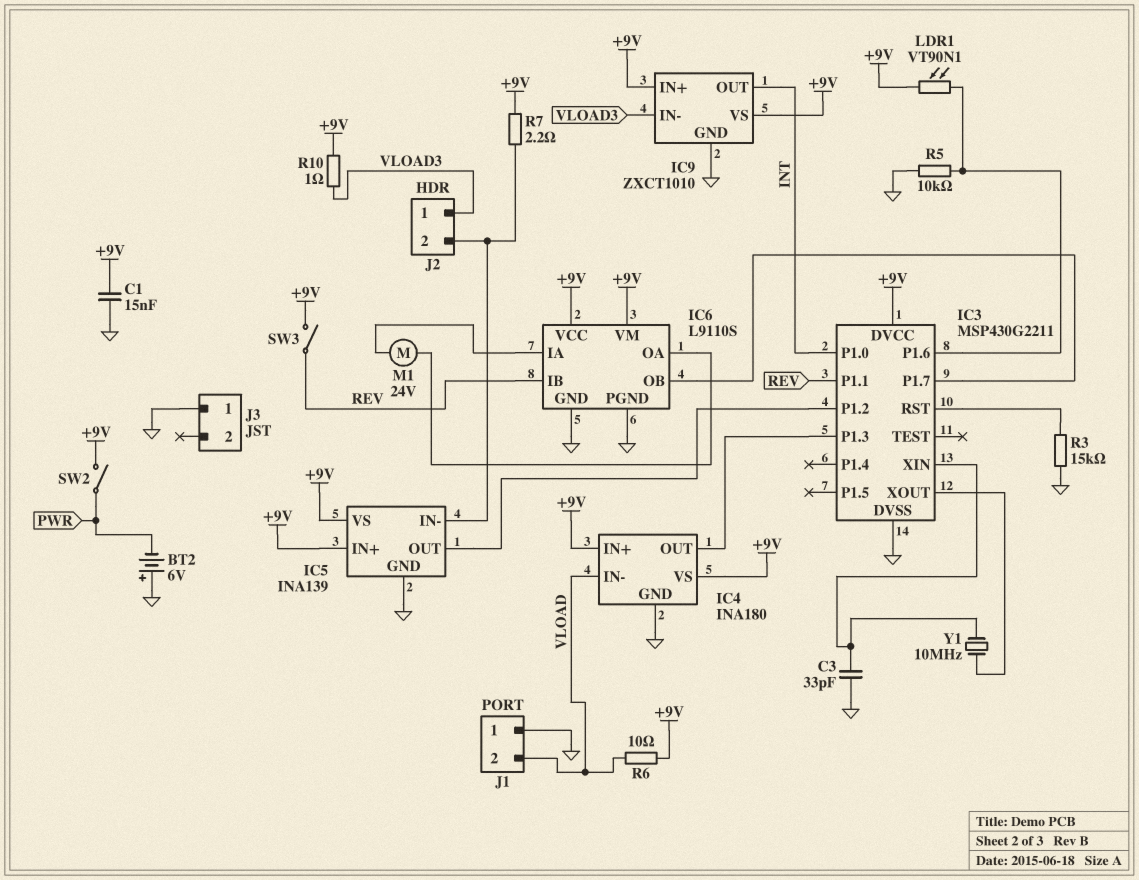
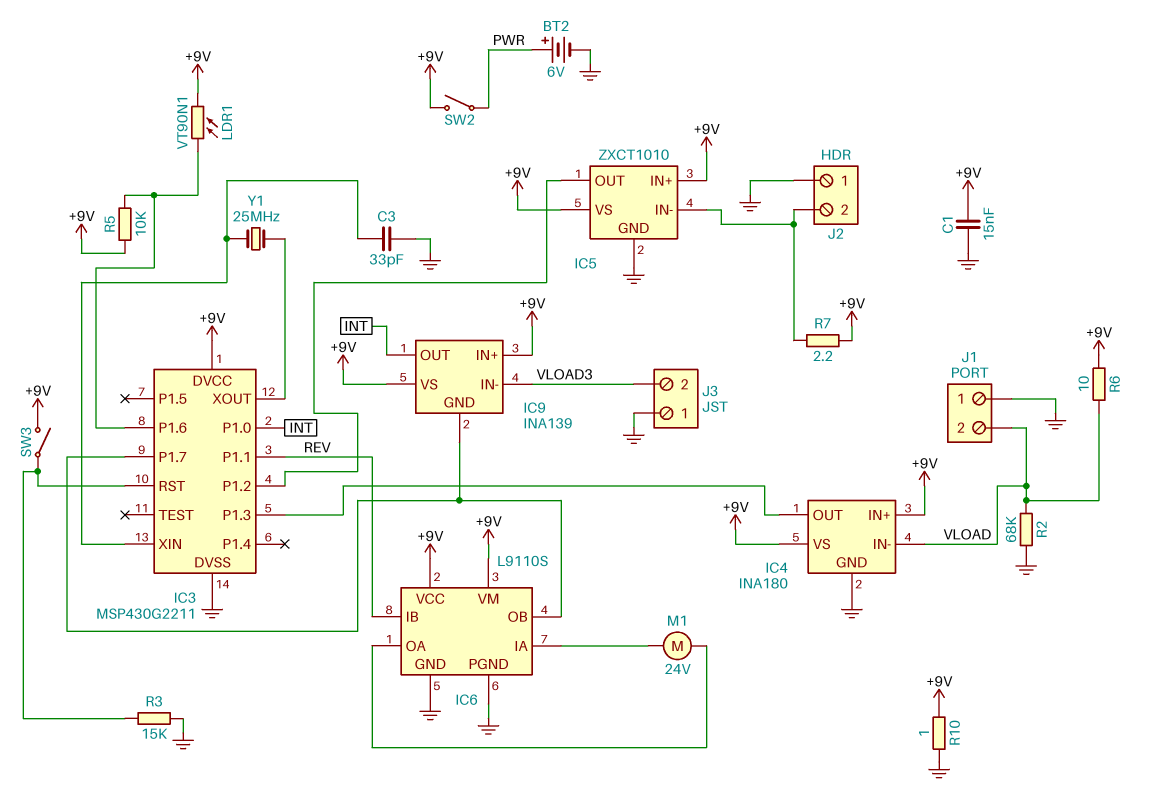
BT2: 6V (plus GND, minus PWR) -> 6V (plus PWR, minus GND)
IC5: INA139 -> ZXCT1010
IC9: ZXCT1010 -> INA139
IC9 pin GND: GND -> IC3/P1.7
J2 pin 1: VLOAD3 -> GND
J3 pin 2: none -> VLOAD3
R2: none -> 68k (GND, VLOAD)
R5: 10k (GND, IC3/P1.6) -> 10k (+9V, IC3/P1.6)
R10: 1 (+9V, VLOAD3) -> 1 (+9V, GND)
SW3: switch (+9V, REV) -> switch (+9V, IC3/RST)
Y1: 10MHz (IC3/XIN, IC3/XOUT) -> 25MHz (IC3/XIN, IC3/XOUT)

